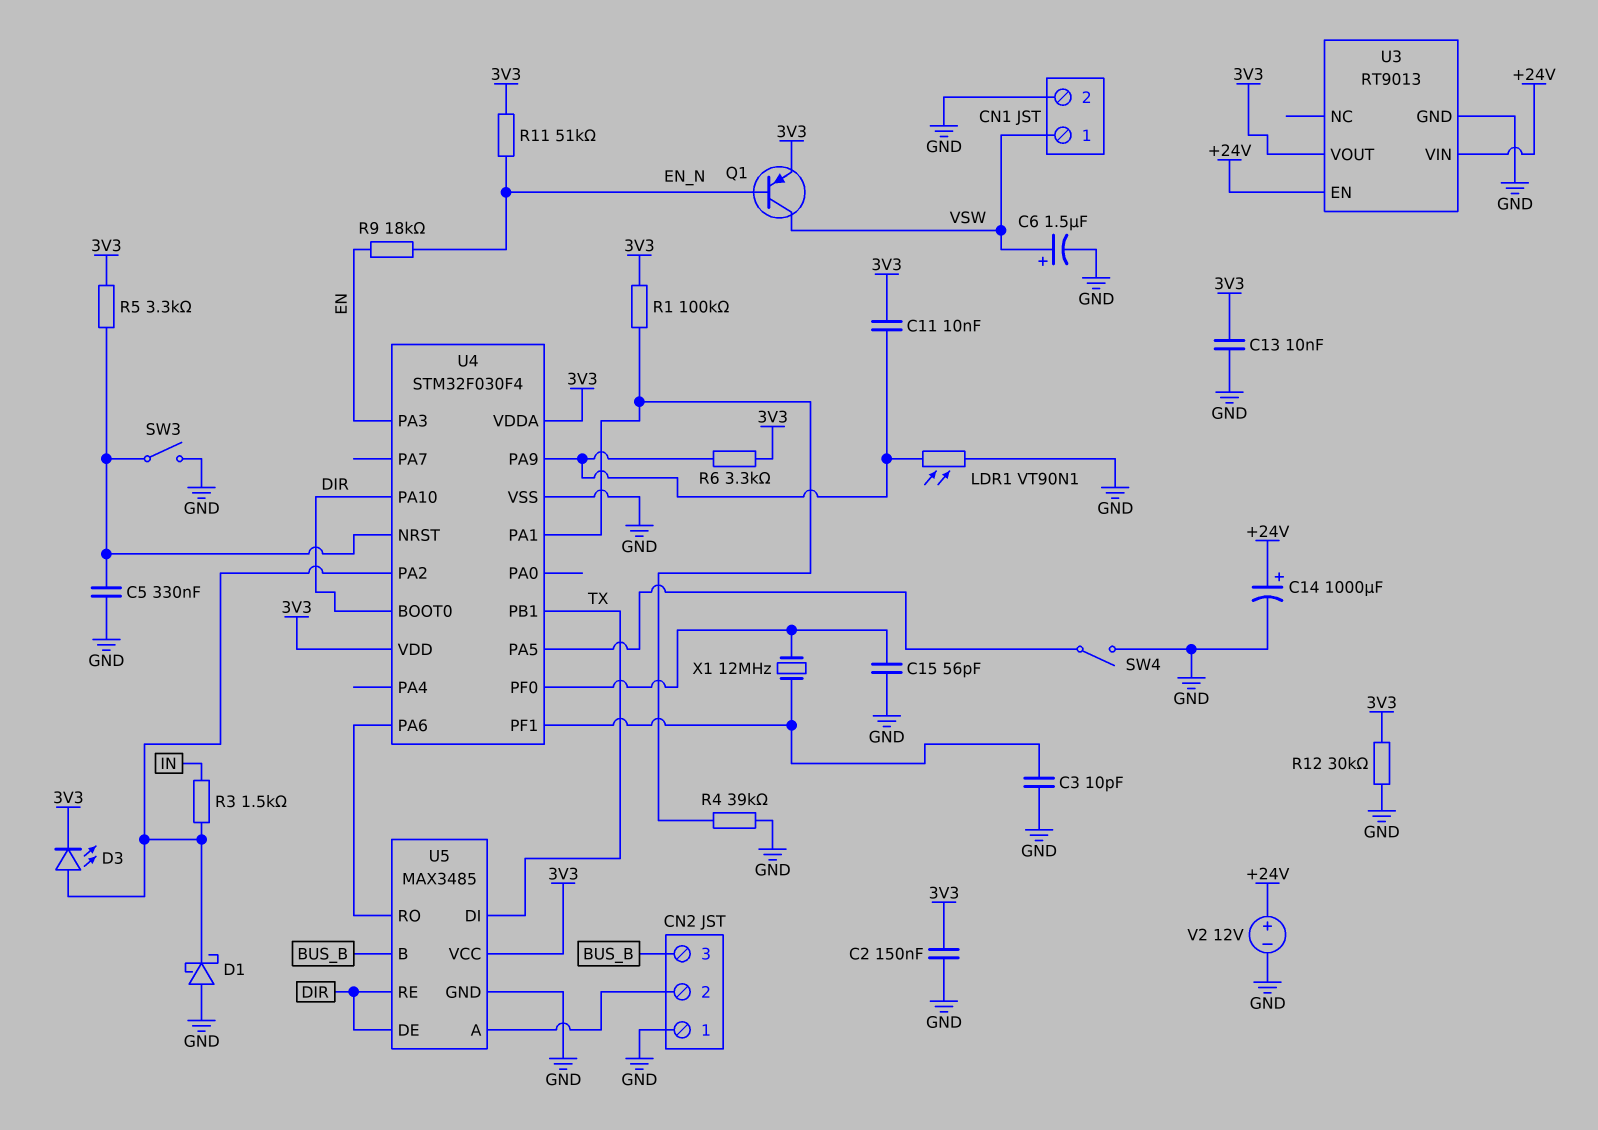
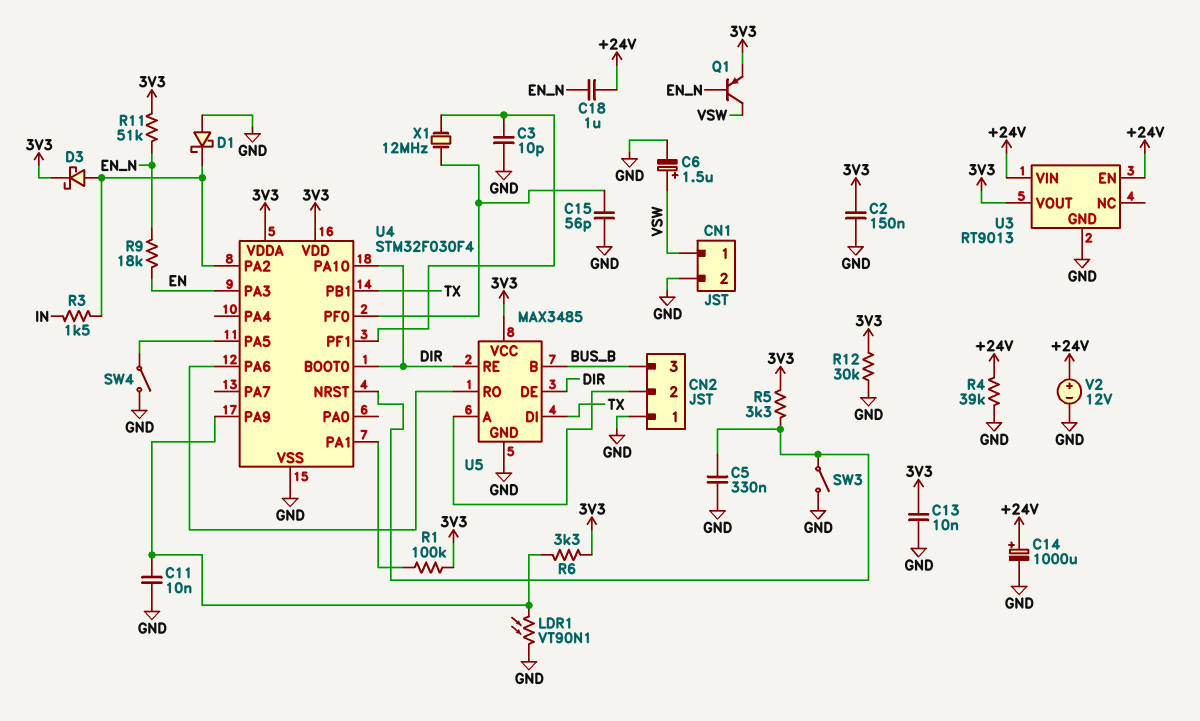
C11: 10nF (3V3, U4/PA9) -> 10nF (GND, U4/PA9)
C18: none -> 1uF (+24V, EN_N)
D3: LED (A U4/PA2, K 3V3) -> schottky (A U4/PA2, K 3V3)
R4: 39k (GND, U4/PA1) -> 39k (+24V, GND)

